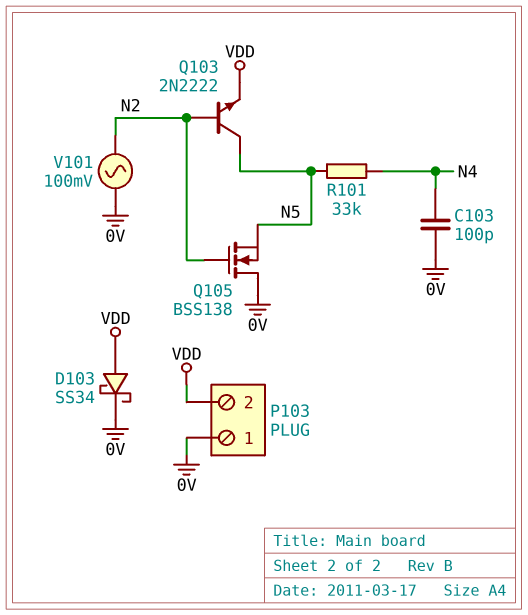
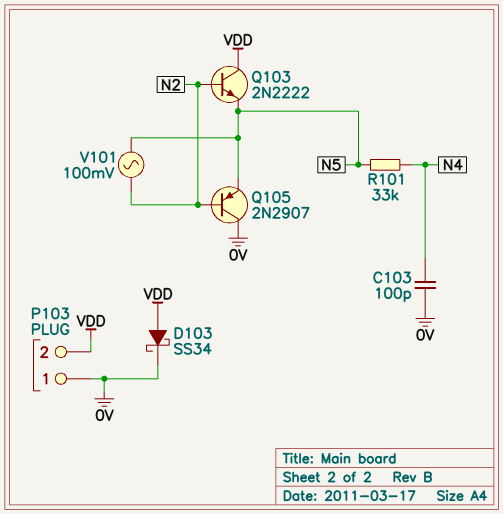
Q103: NPN 2N2222 (B N2, C N5, E VDD) -> NPN 2N2222 (B N2, C VDD, E N5)
Q105: NMOS BSS138 (G N2, D 0V, S N5) -> PNP 2N2907 (B N2, C 0V, E N5)
V101: AC 100mV (0V, N2) -> AC 100mV (N2, N5)

